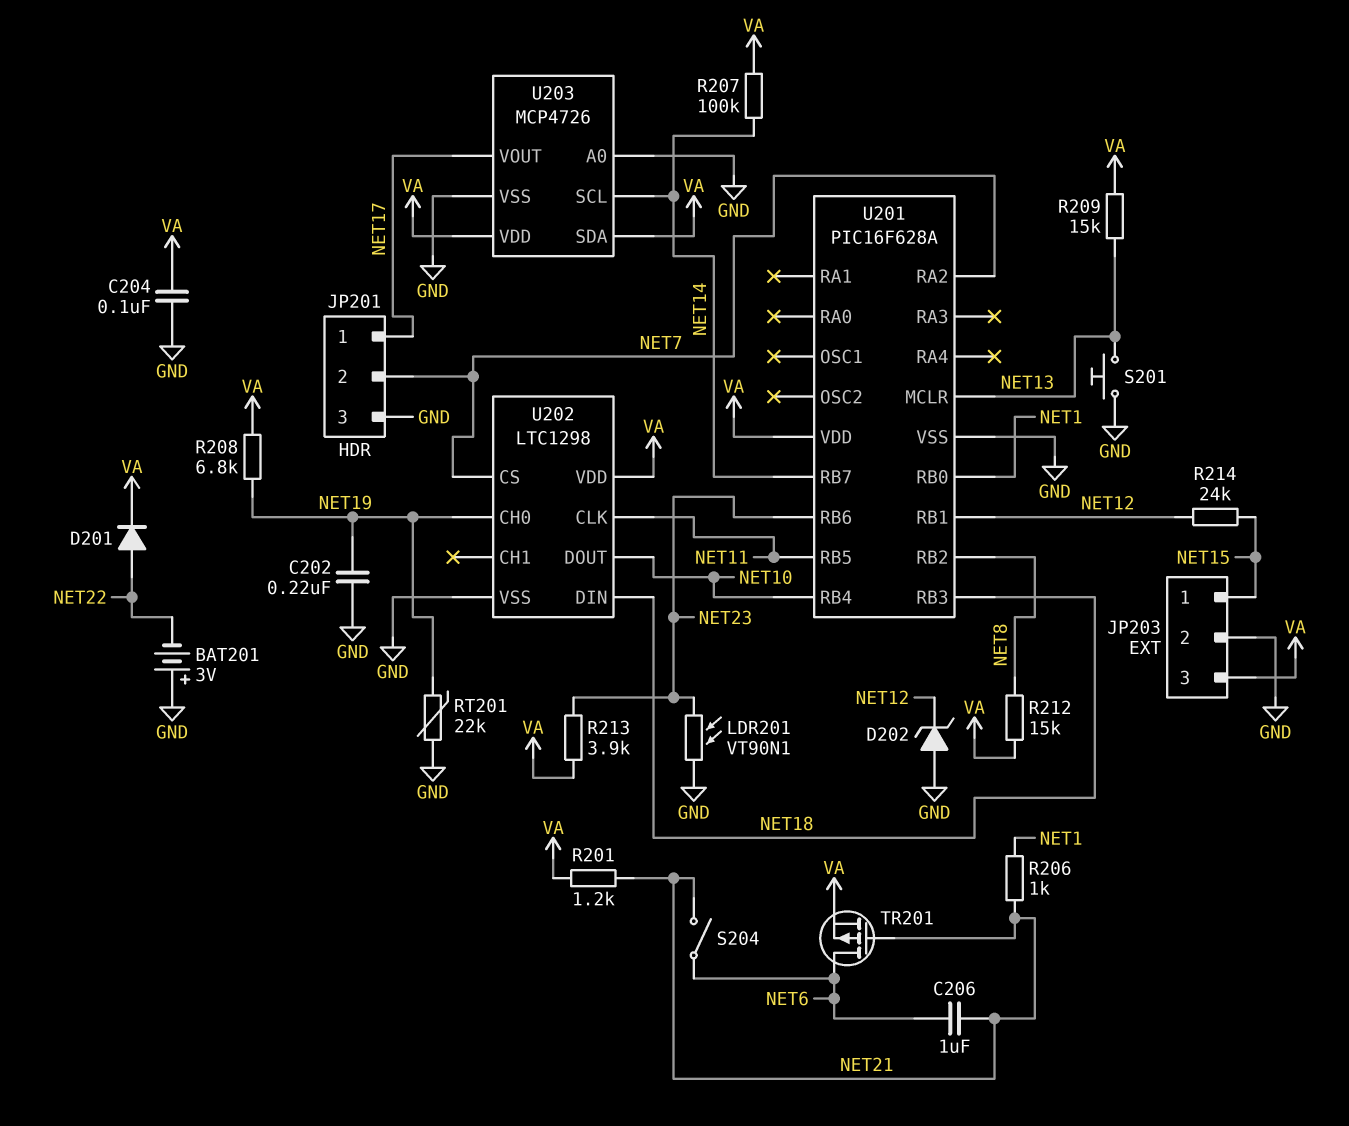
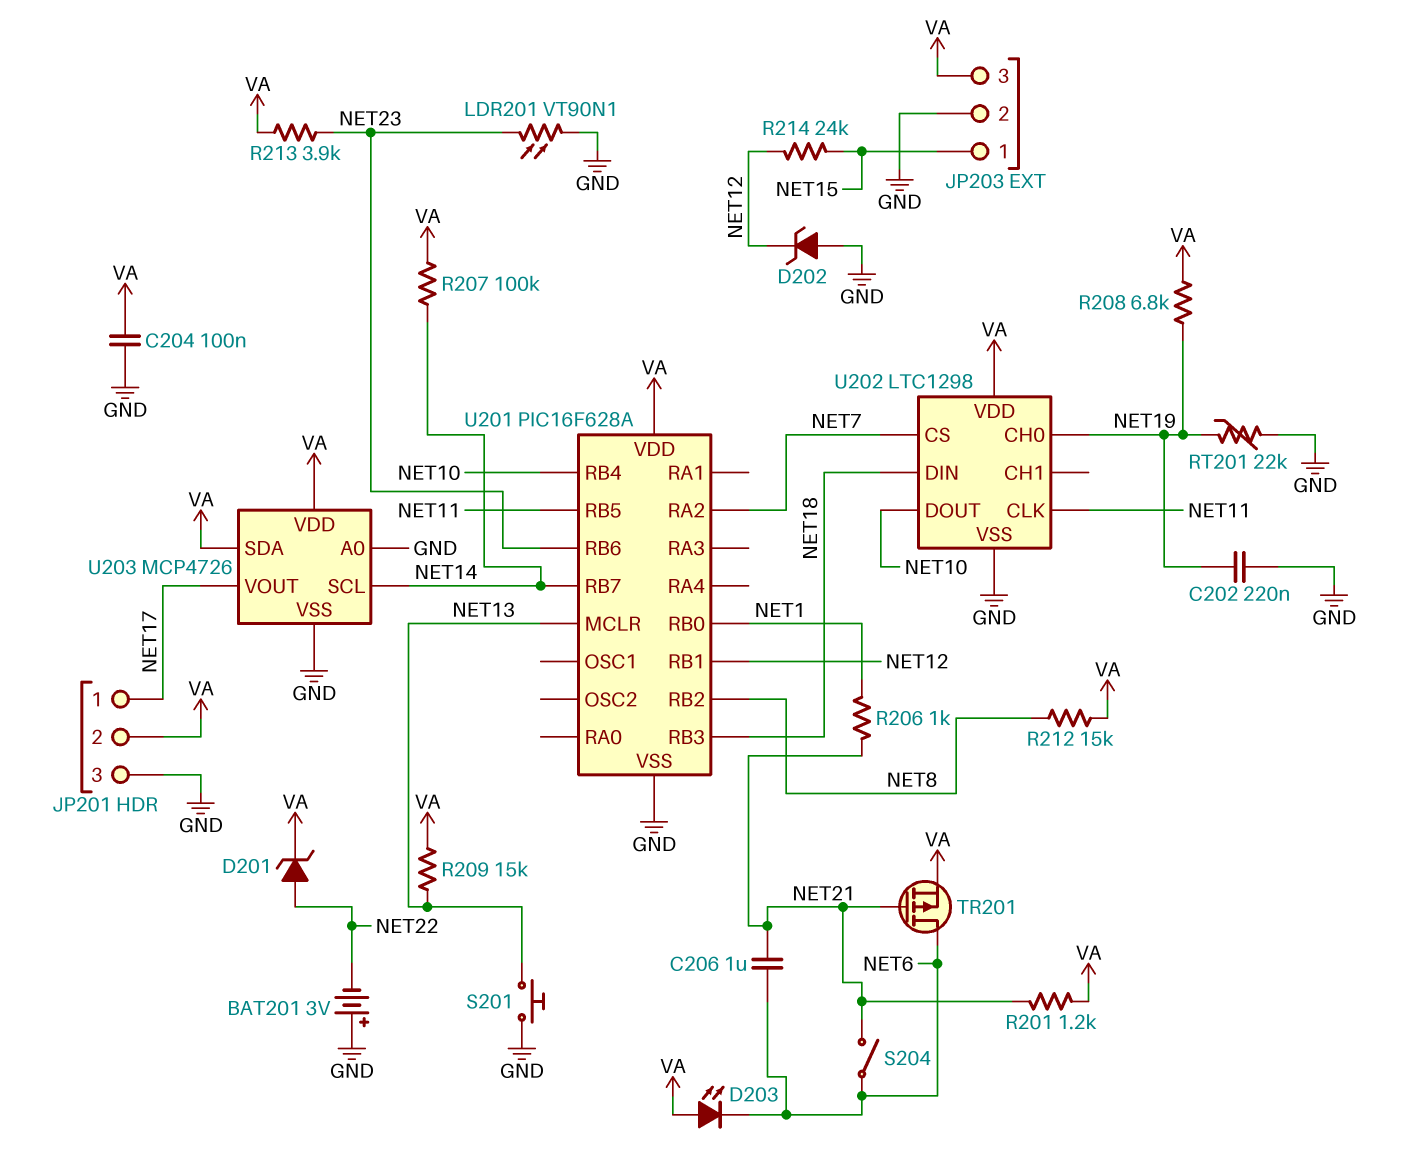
D201: diode (A NET22, K VA) -> zener (A NET22, K VA)
D203: none -> LED (A VA, K NET6)
JP201 pin 2: NET7 -> VA

